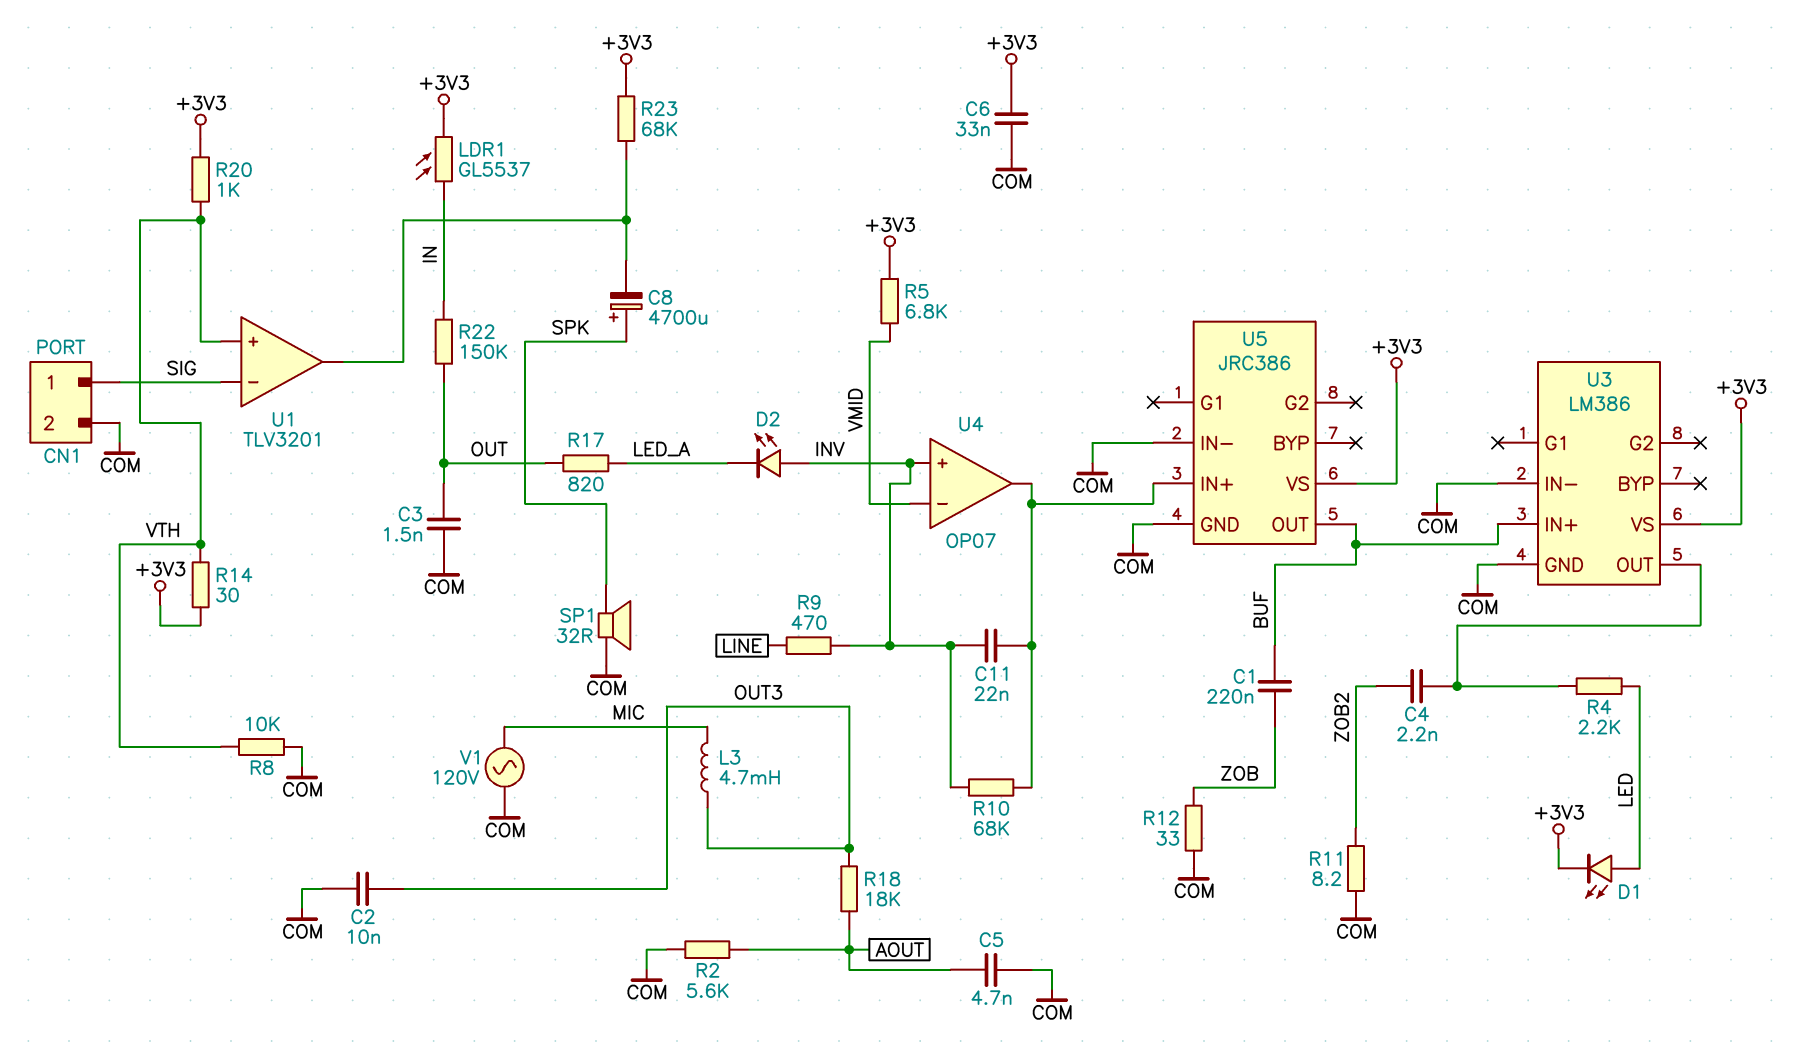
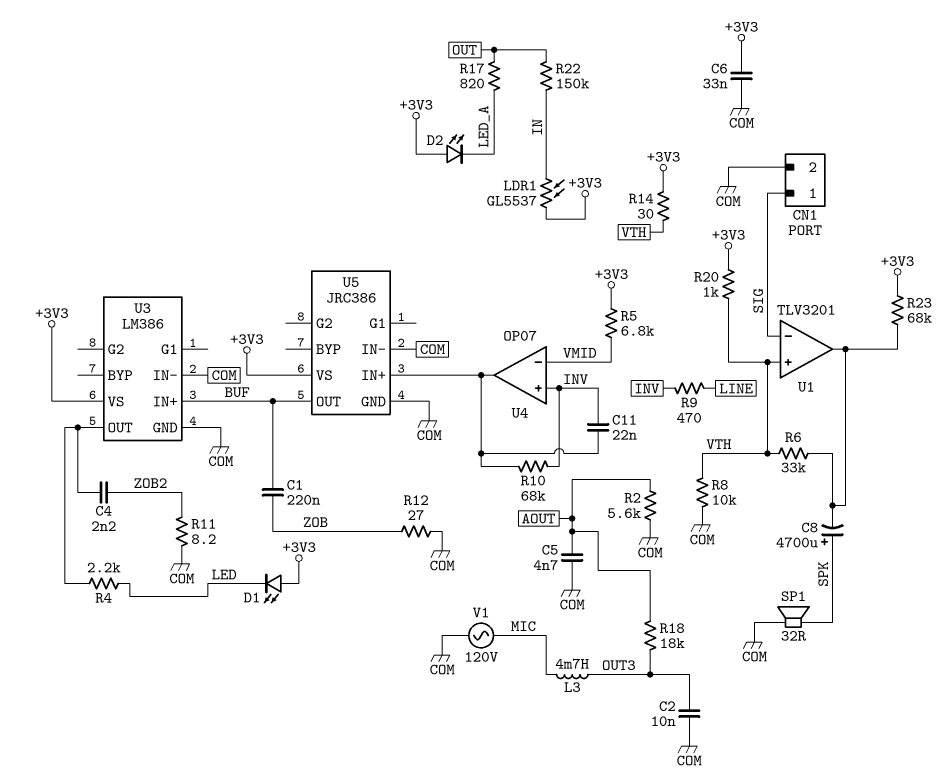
C3: 1.5nF (COM, OUT) -> none
D1: LED (A LED, K +3V3) -> LED (A +3V3, K LED)
D2: LED (A INV, K LED_A) -> LED (A +3V3, K LED_A)
R6: none -> 33k (U1/out, VTH)
R12: 33 (COM, ZOB) -> 27 (COM, ZOB)

